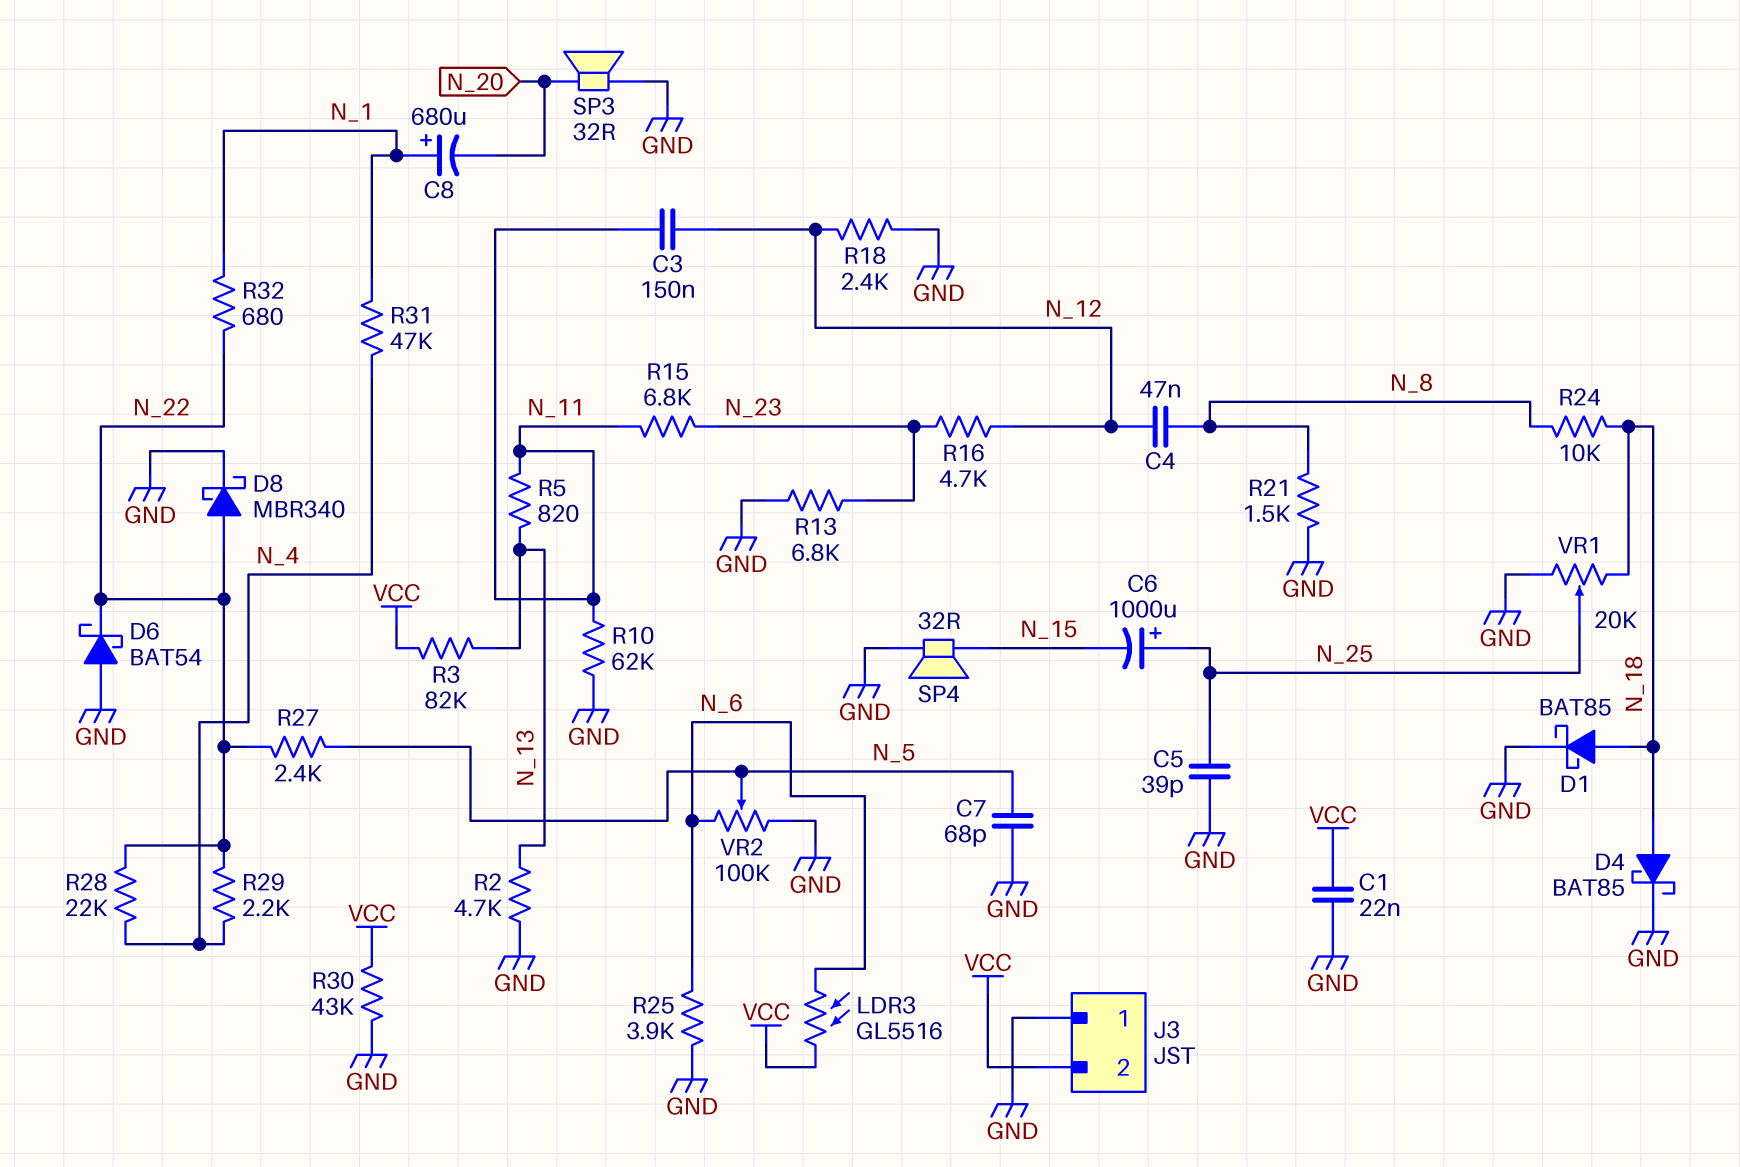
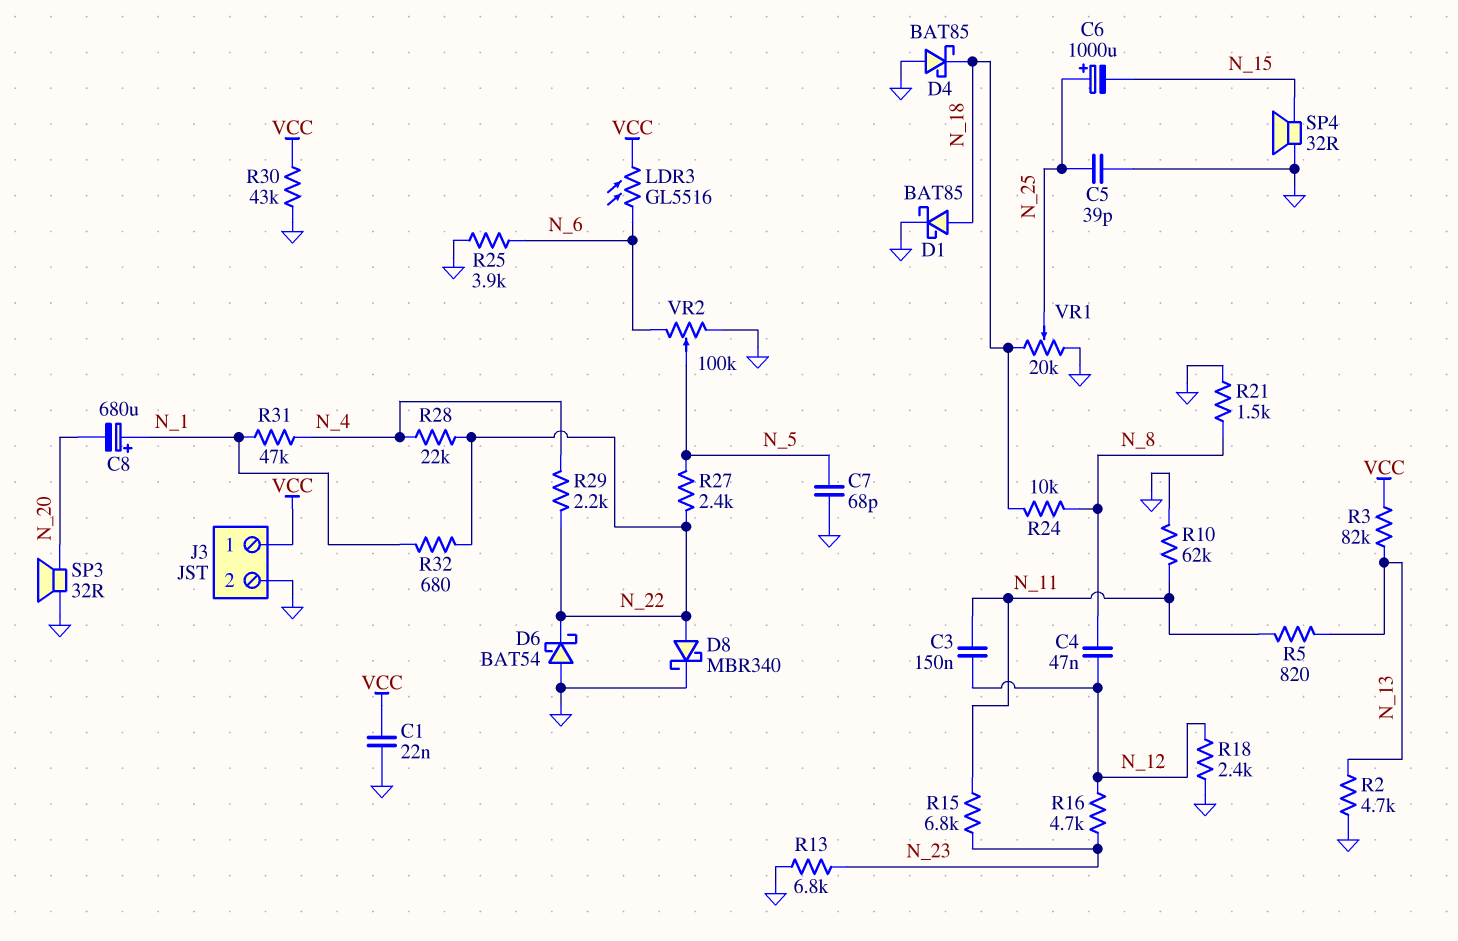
D4: schottky BAT85 (A N_18, K GND) -> schottky BAT85 (A GND, K N_18)
J3 pin 1: GND -> VCC
J3 pin 2: VCC -> GND

